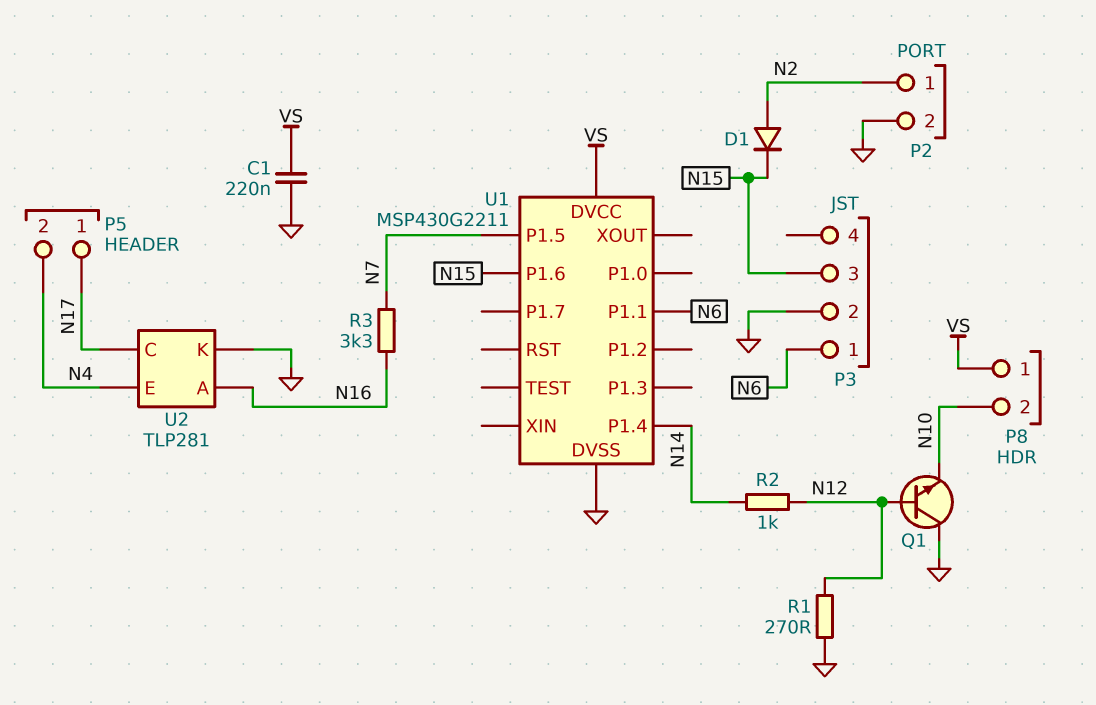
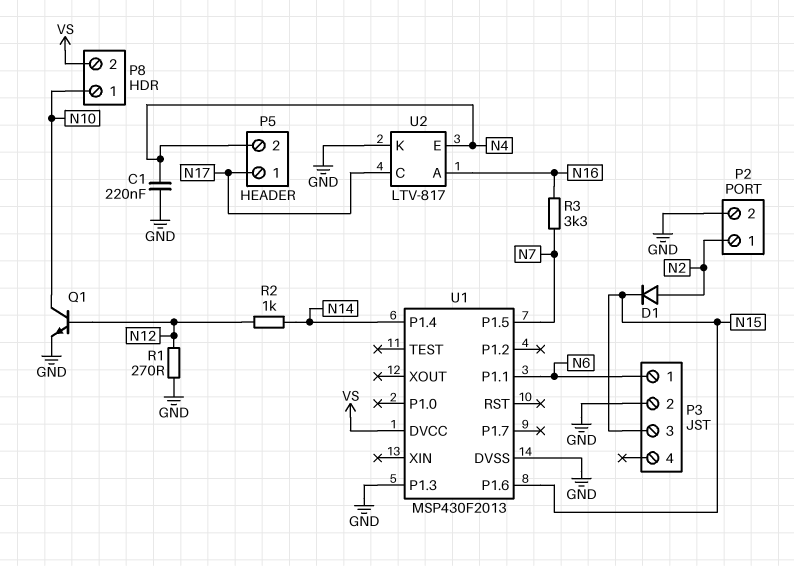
C1: 220nF (GND, VS) -> 220nF (GND, N4)
P8 pin 1: VS -> N10
P8 pin 2: N10 -> VS
Q1: NPN (B N12, C GND, E N10) -> NPN (B N12, C N10, E GND)
U1: MSP430G2211 -> MSP430F2013
U1 pin P1.3: none -> GND
U2: TLP281 -> LTV-817

